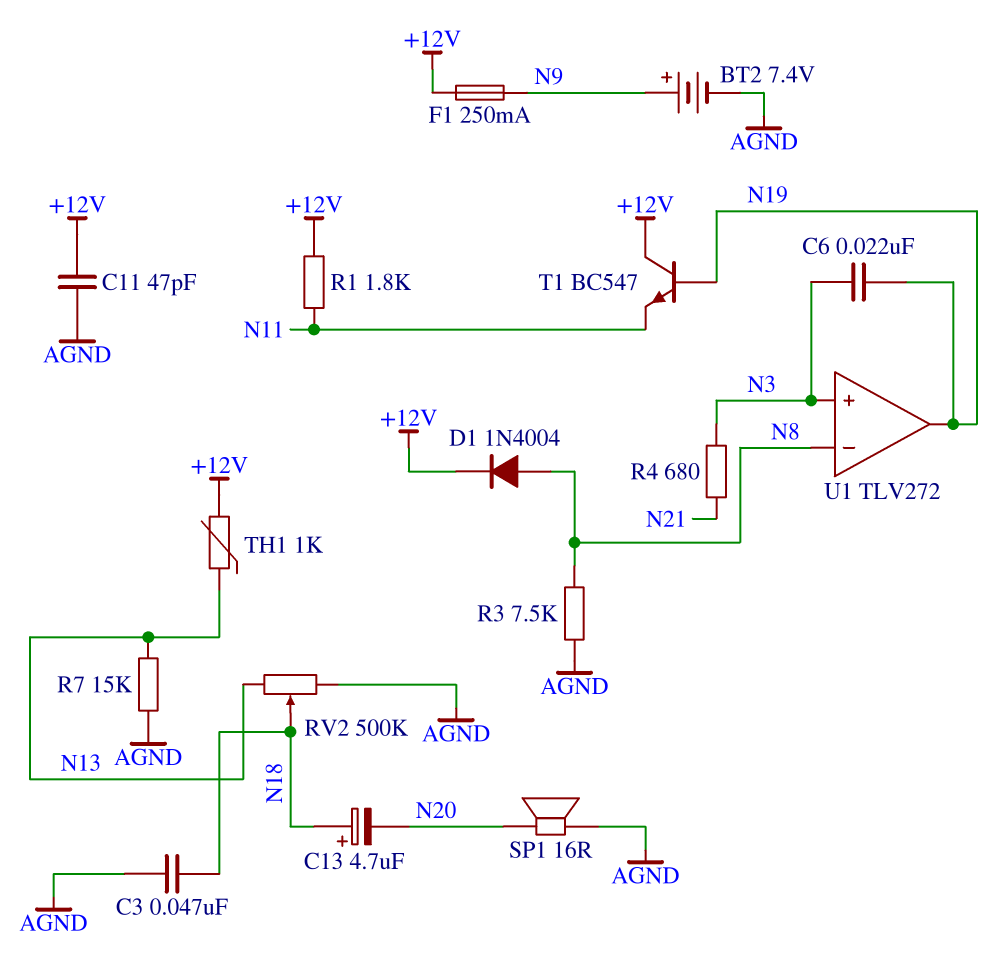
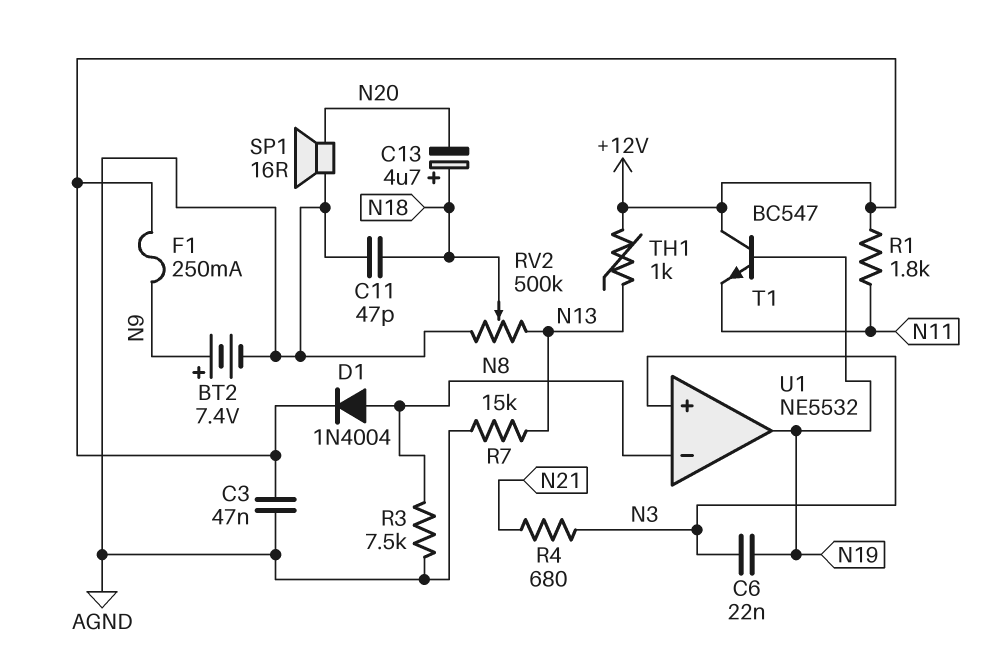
C3: 47nF (AGND, N18) -> 47nF (+12V, AGND)
C11: 47pF (+12V, AGND) -> 47pF (AGND, N18)
U1: TLV272 -> NE5532

